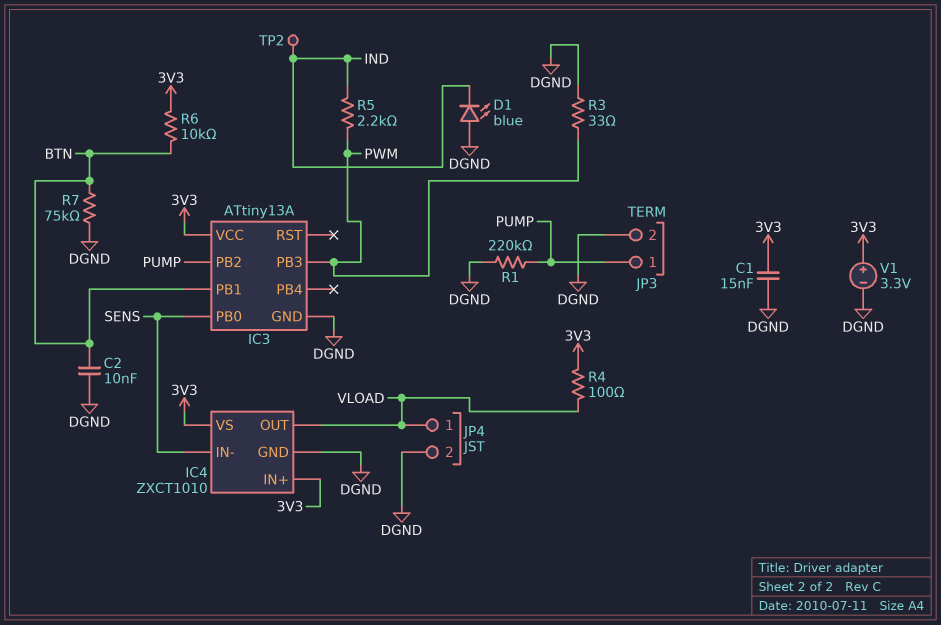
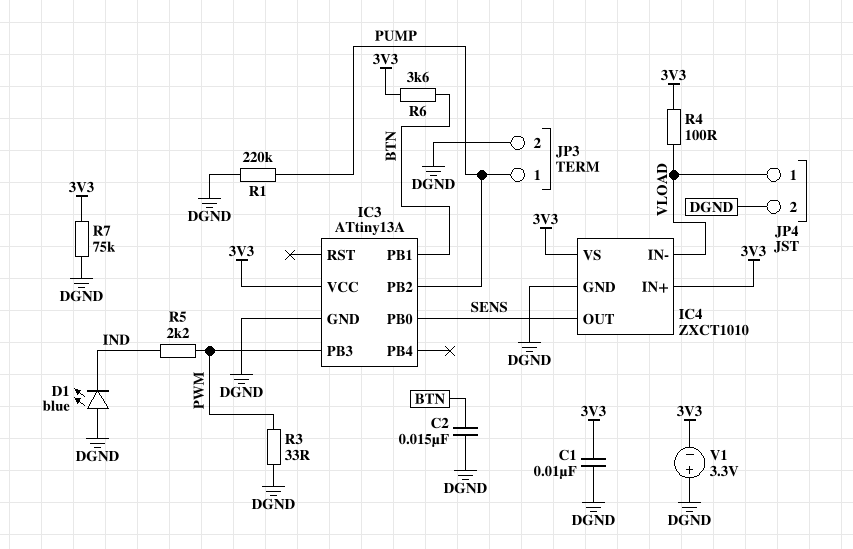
C1: 15nF (3V3, DGND) -> 10nF (3V3, DGND)
C2: 10nF (BTN, DGND) -> 15nF (BTN, DGND)
IC4 pin IN-: SENS -> VLOAD
IC4 pin OUT: VLOAD -> SENS
R6: 10k (3V3, BTN) -> 3.6k (3V3, BTN)
R7: 75k (BTN, DGND) -> 75k (3V3, DGND)
TP2: test point (IND) -> none
V1: 3.3V (plus 3V3, minus DGND) -> 3.3V (plus DGND, minus 3V3)

